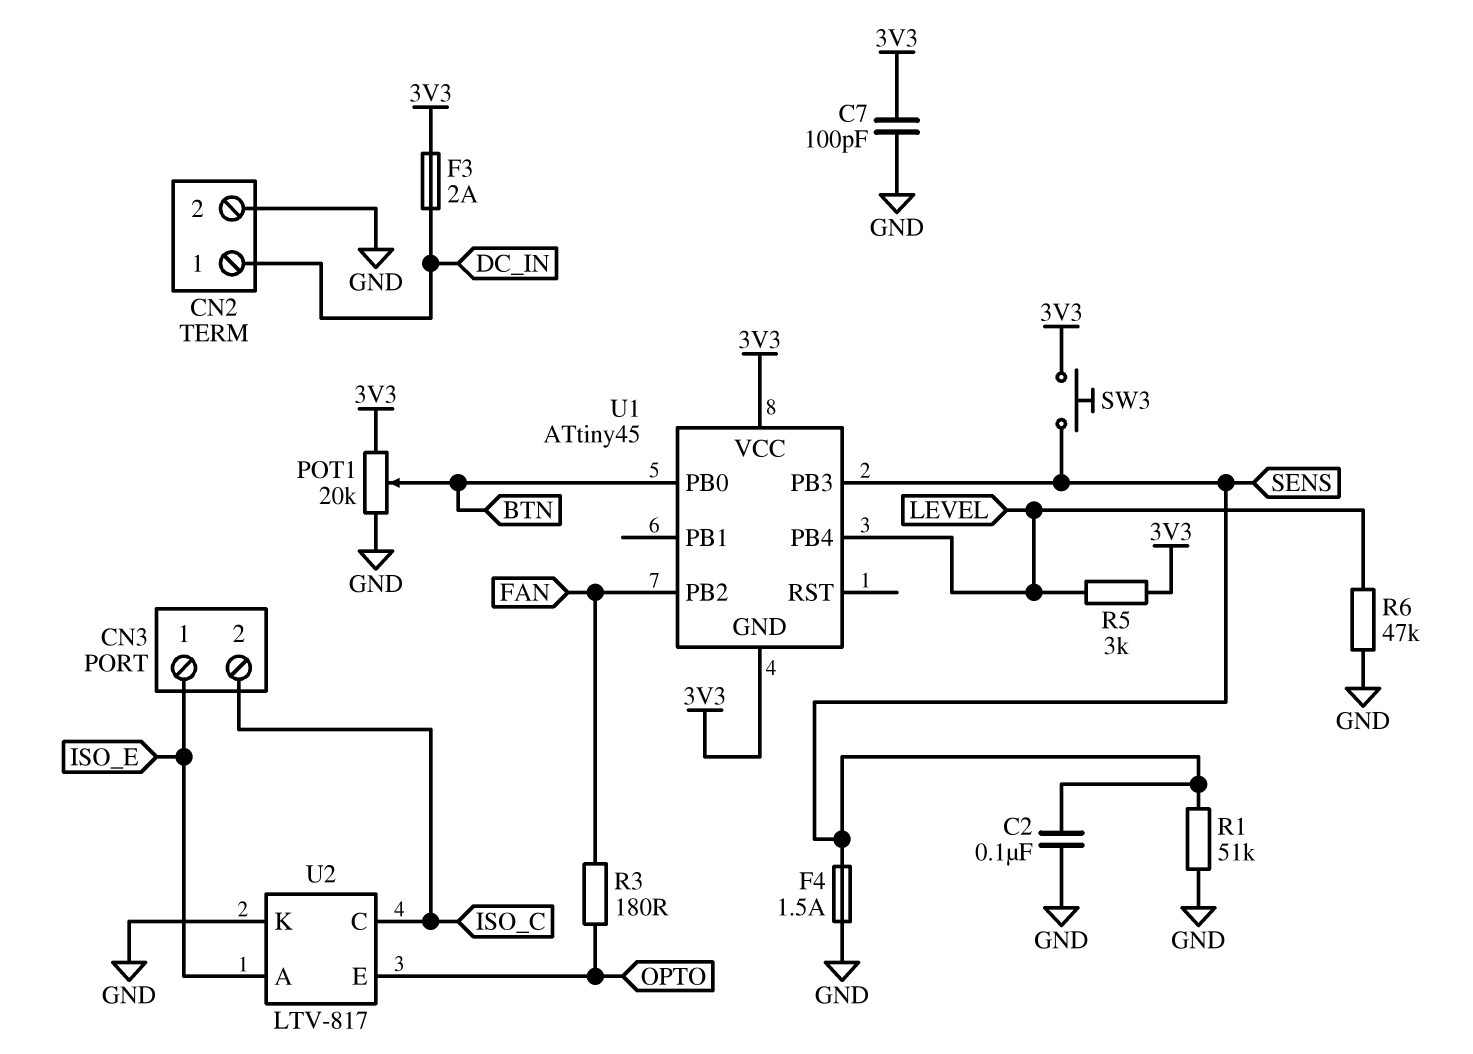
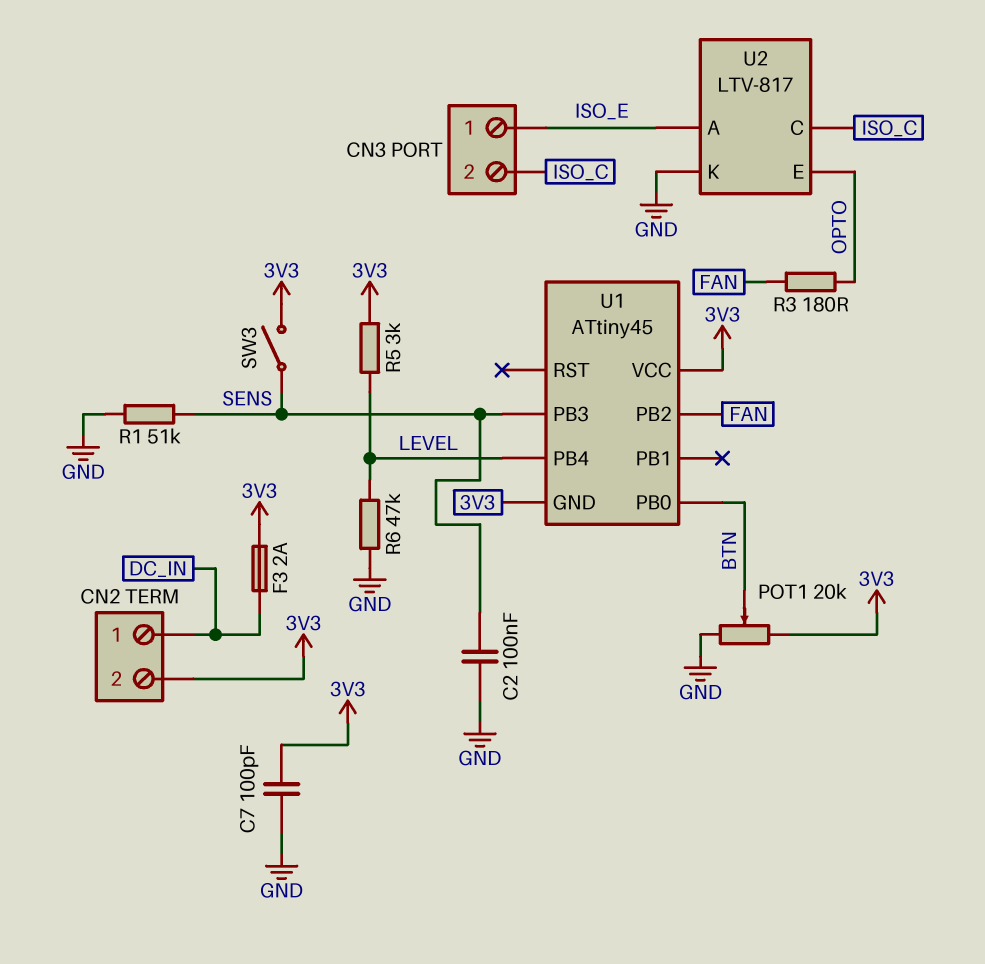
CN2 pin 2: GND -> 3V3
F4: 1.5A (GND, SENS) -> none
SW3: button (3V3, SENS) -> switch (3V3, SENS)

